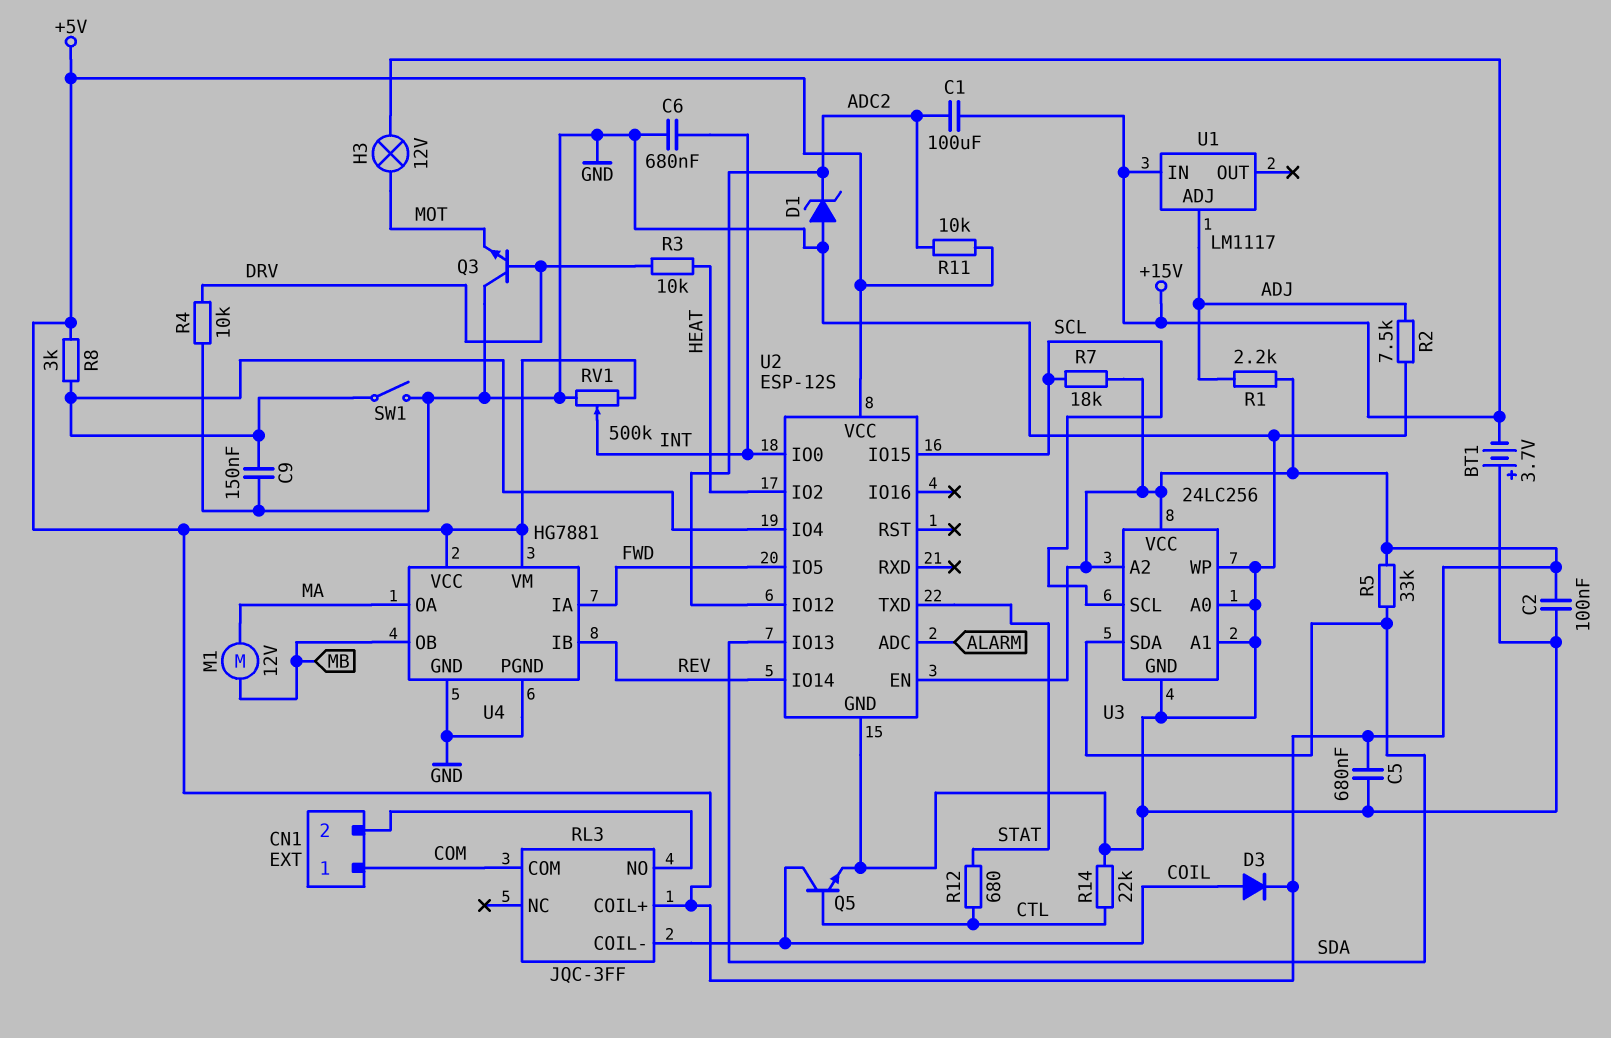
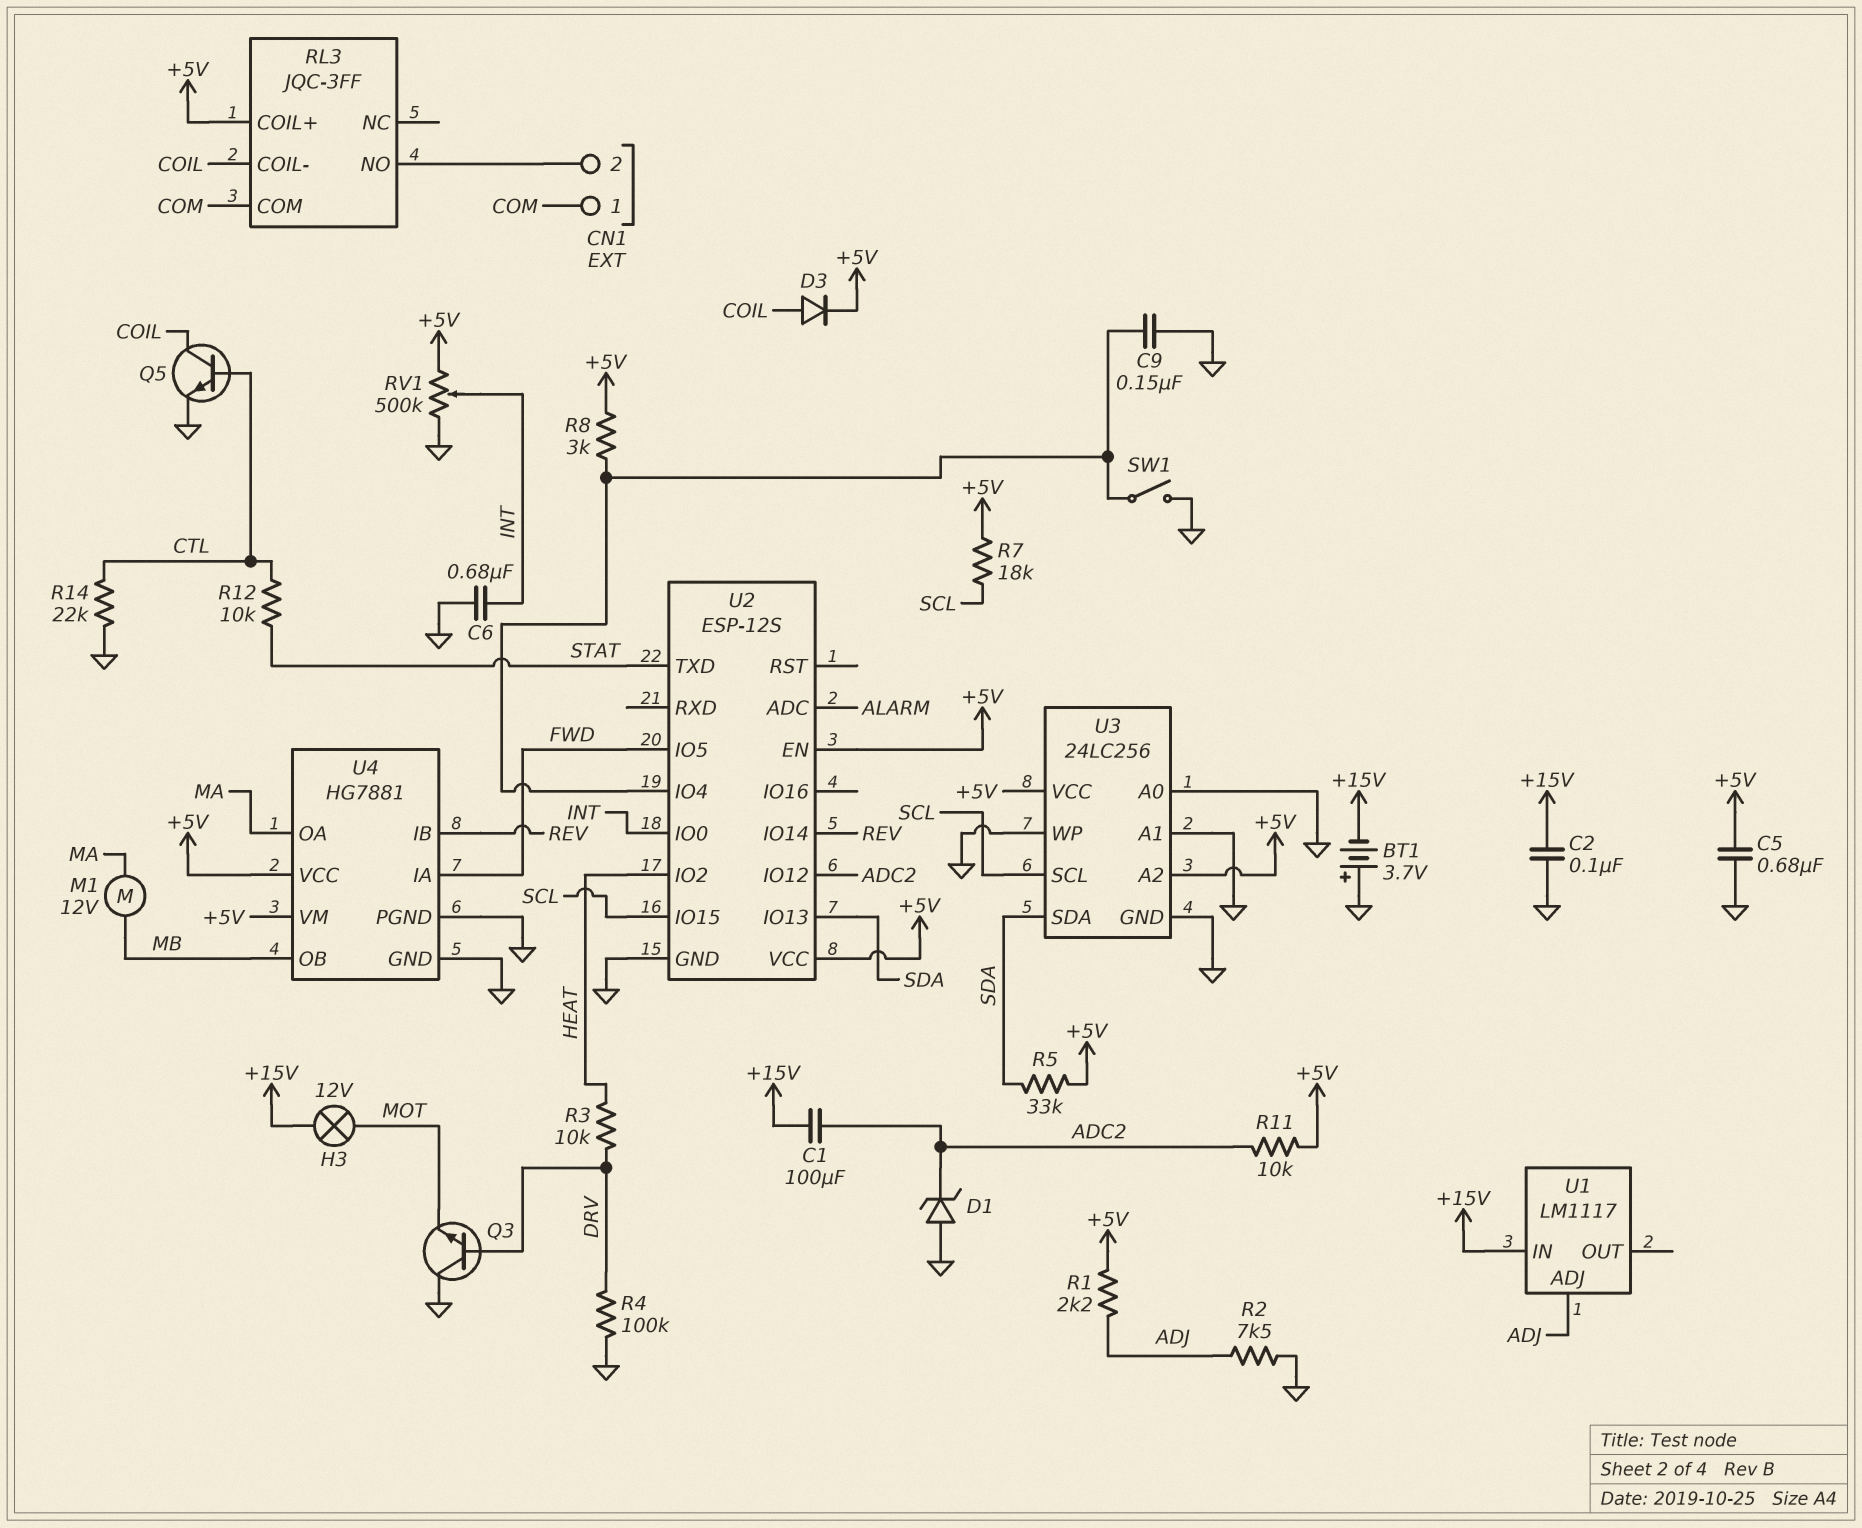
C2: 100nF (+5V, GND) -> 100nF (+15V, GND)
R4: 10k (DRV, GND) -> 100k (DRV, GND)
R12: 680 (CTL, STAT) -> 10k (CTL, STAT)

